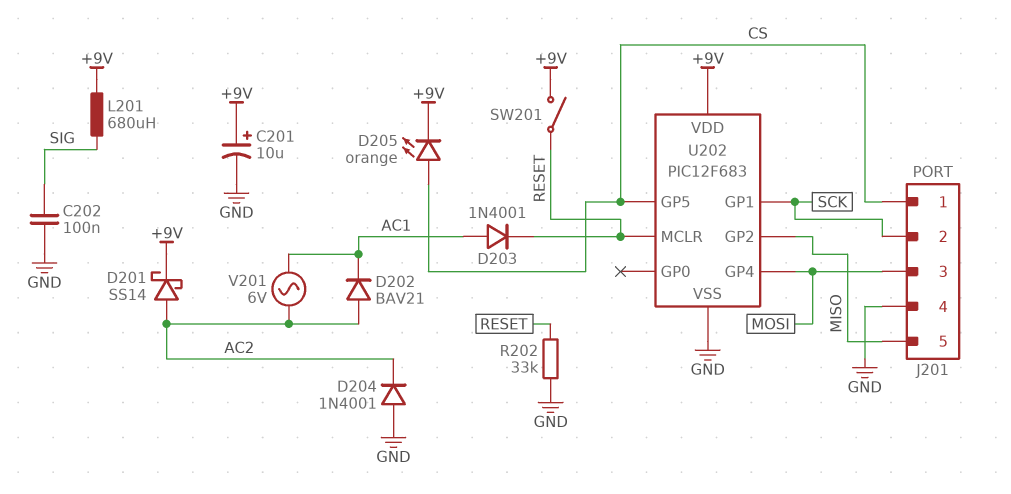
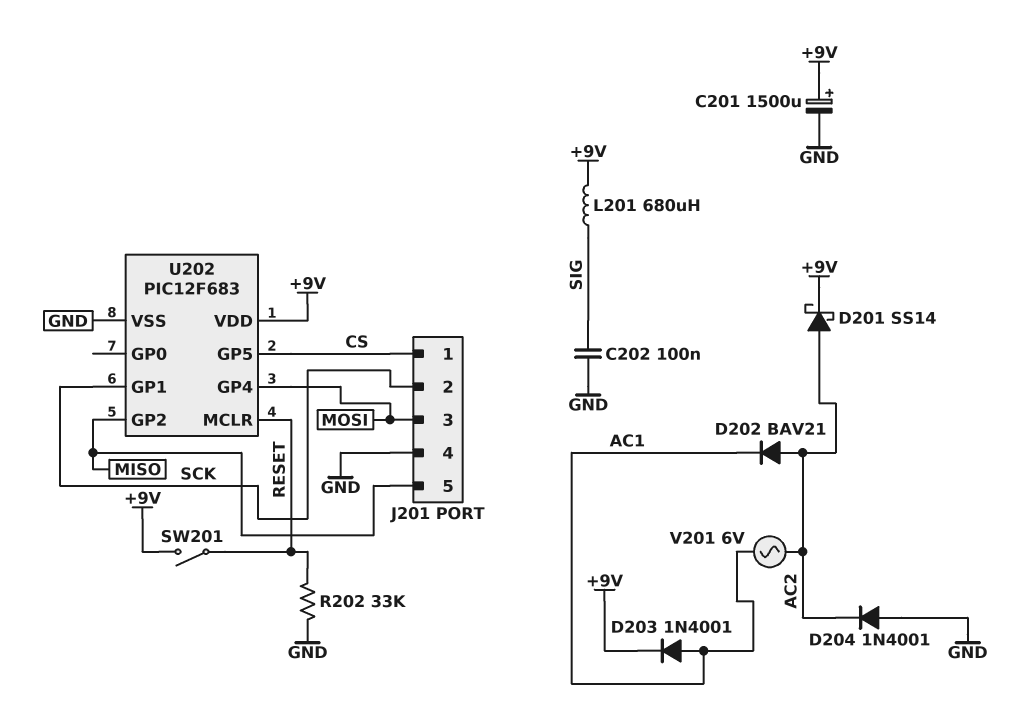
C201: 10uF (plus +9V, minus GND) -> 1500uF (plus +9V, minus GND)
D203: diode 1N4001 (A AC1, K RESET) -> diode 1N4001 (A AC1, K +9V)
D205: LED orange (A CS, K +9V) -> none

